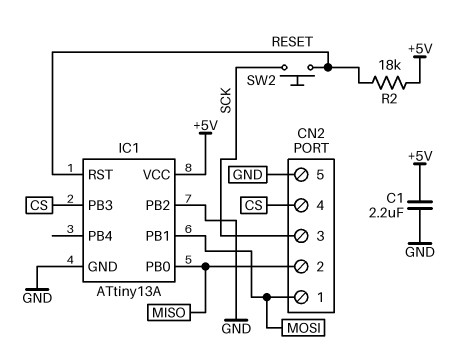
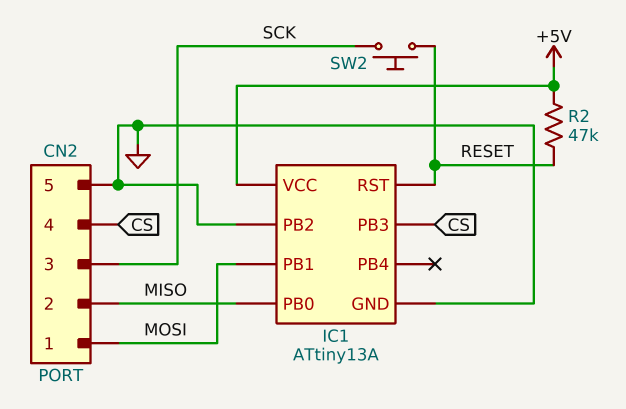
C1: 2.2uF (+5V, GND) -> none
R2: 18k (+5V, RESET) -> 47k (+5V, RESET)

